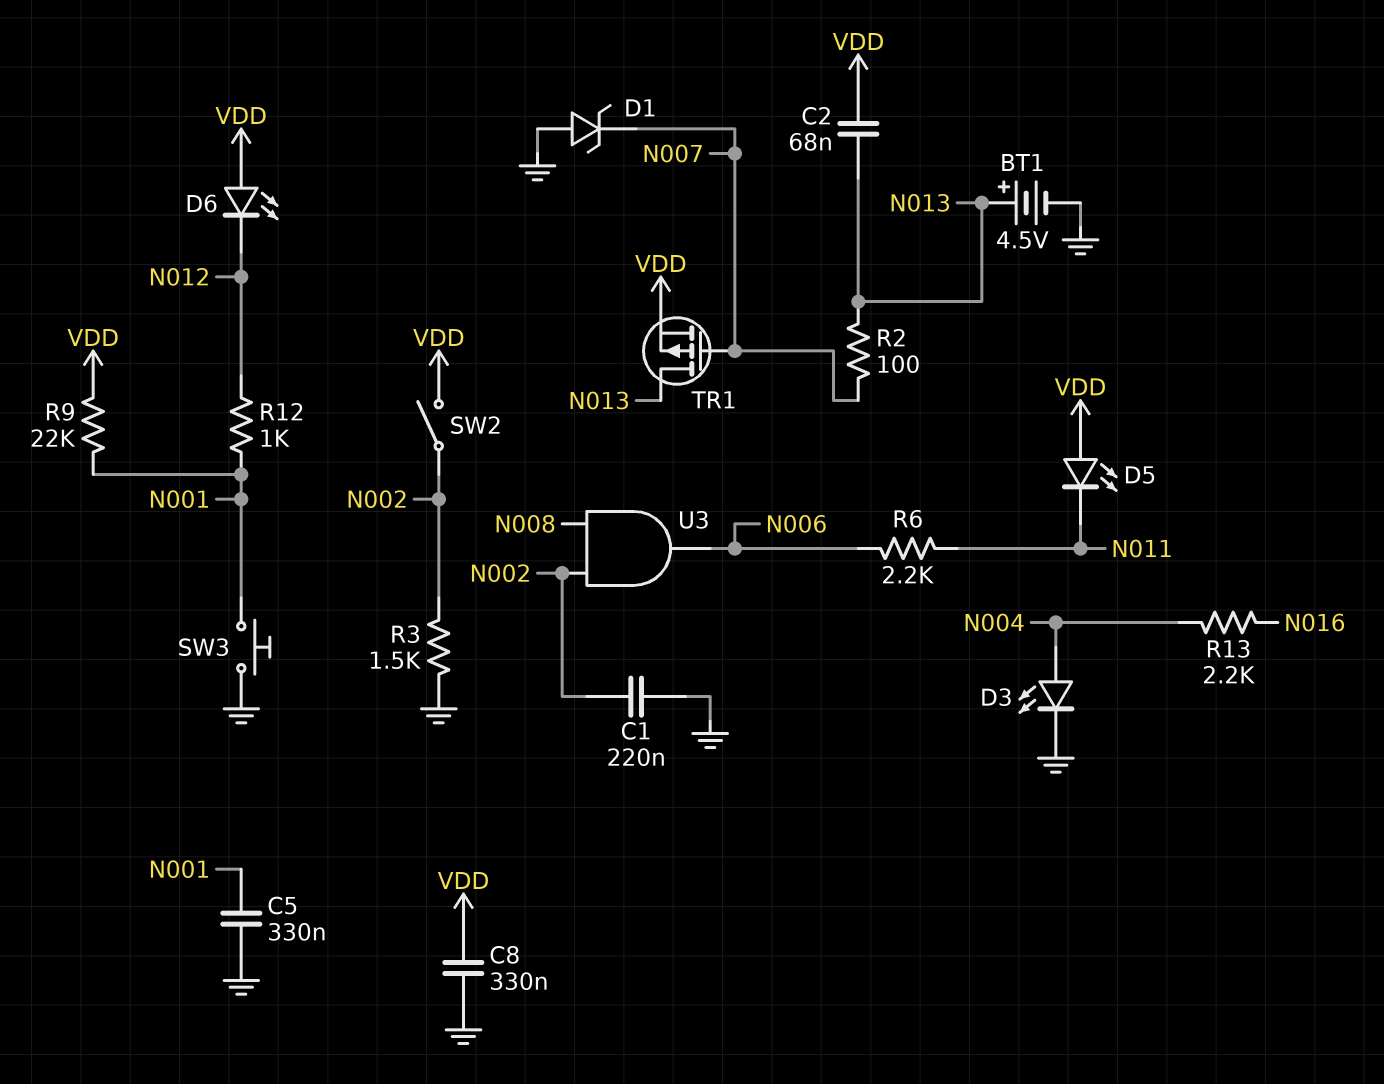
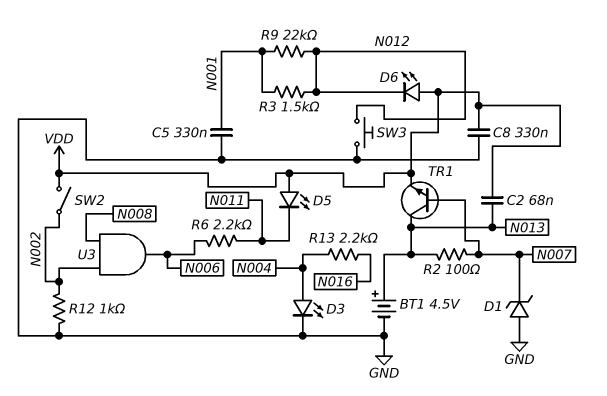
C1: 220nF (GND, N002) -> none
R3: 1.5k (GND, N002) -> 1.5k (N001, N012)
R9: 22k (N001, VDD) -> 22k (N001, N012)
R12: 1k (N001, N012) -> 1k (GND, N002)
SW3: button (GND, N001) -> button (GND, N012)
TR1: PMOS (G N007, D N013, S VDD) -> NPN (B N007, C N013, E VDD)

